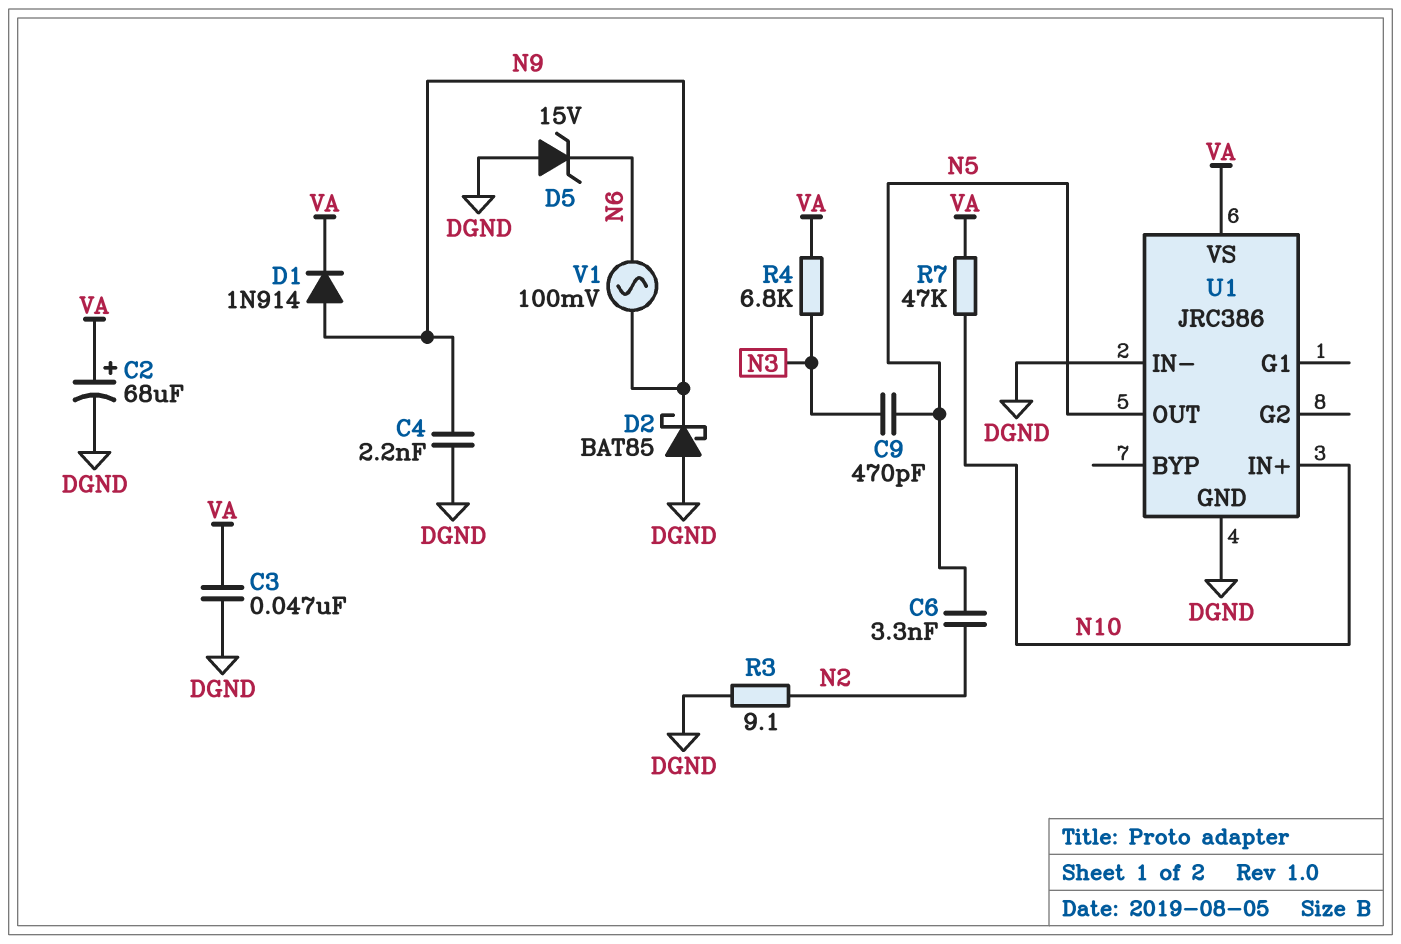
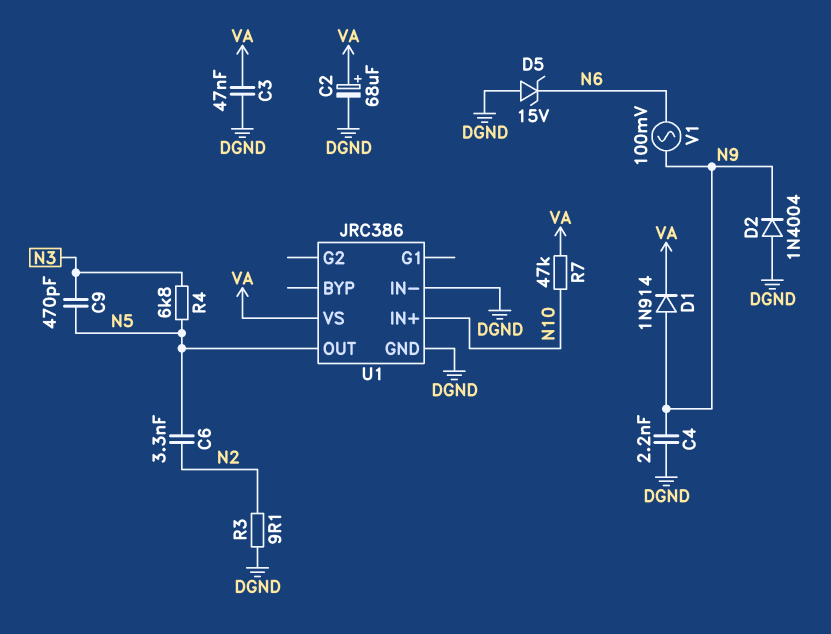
D2: schottky BAT85 (A DGND, K N9) -> diode 1N4004 (A DGND, K N9)
R4: 6.8k (N3, VA) -> 6.8k (N3, N5)

